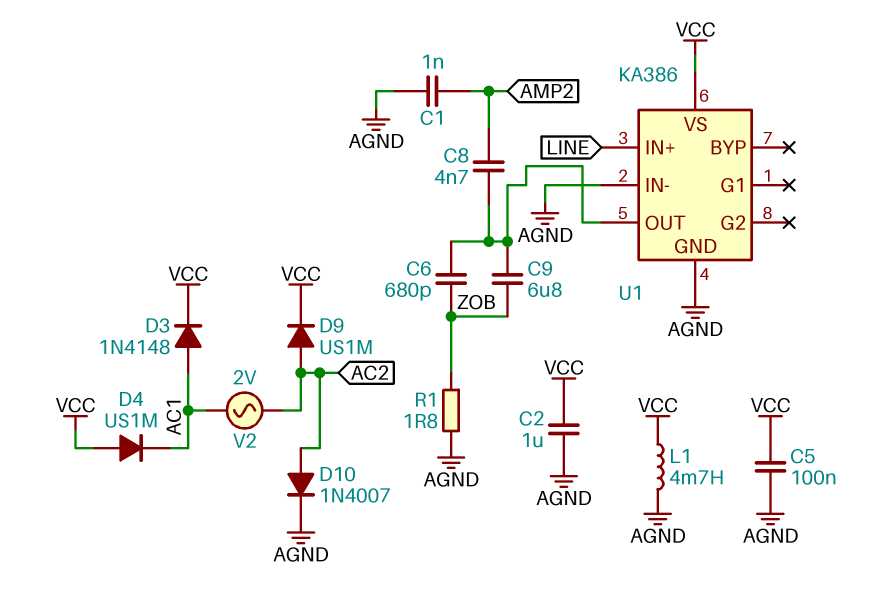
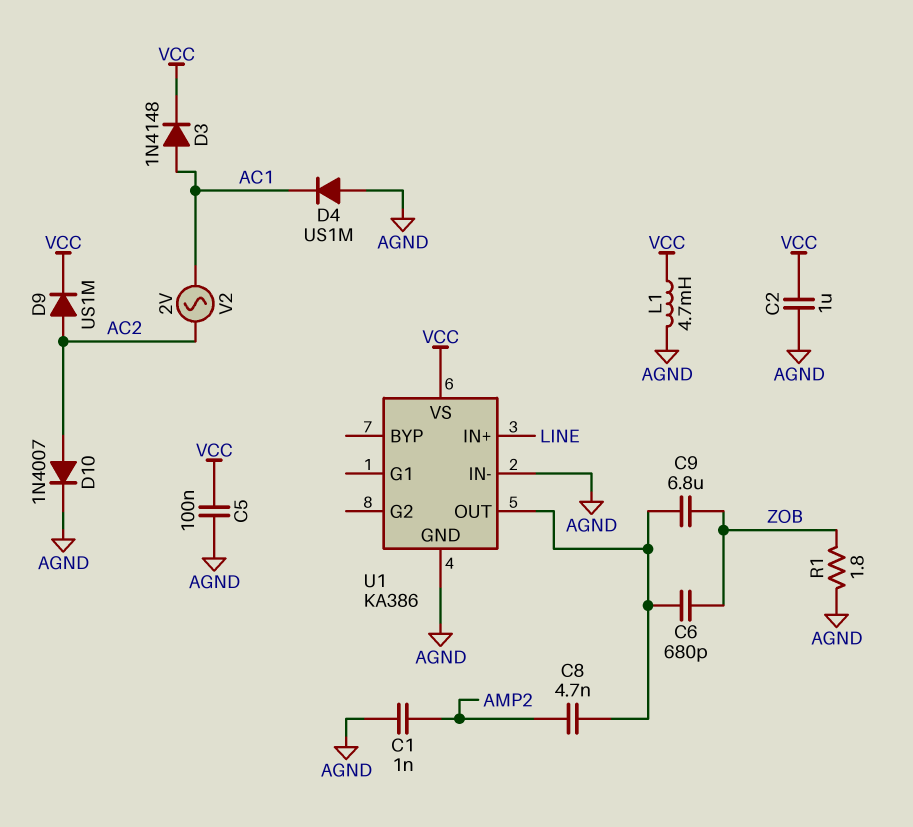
D4: diode US1M (A VCC, K AC1) -> diode US1M (A AGND, K AC1)

